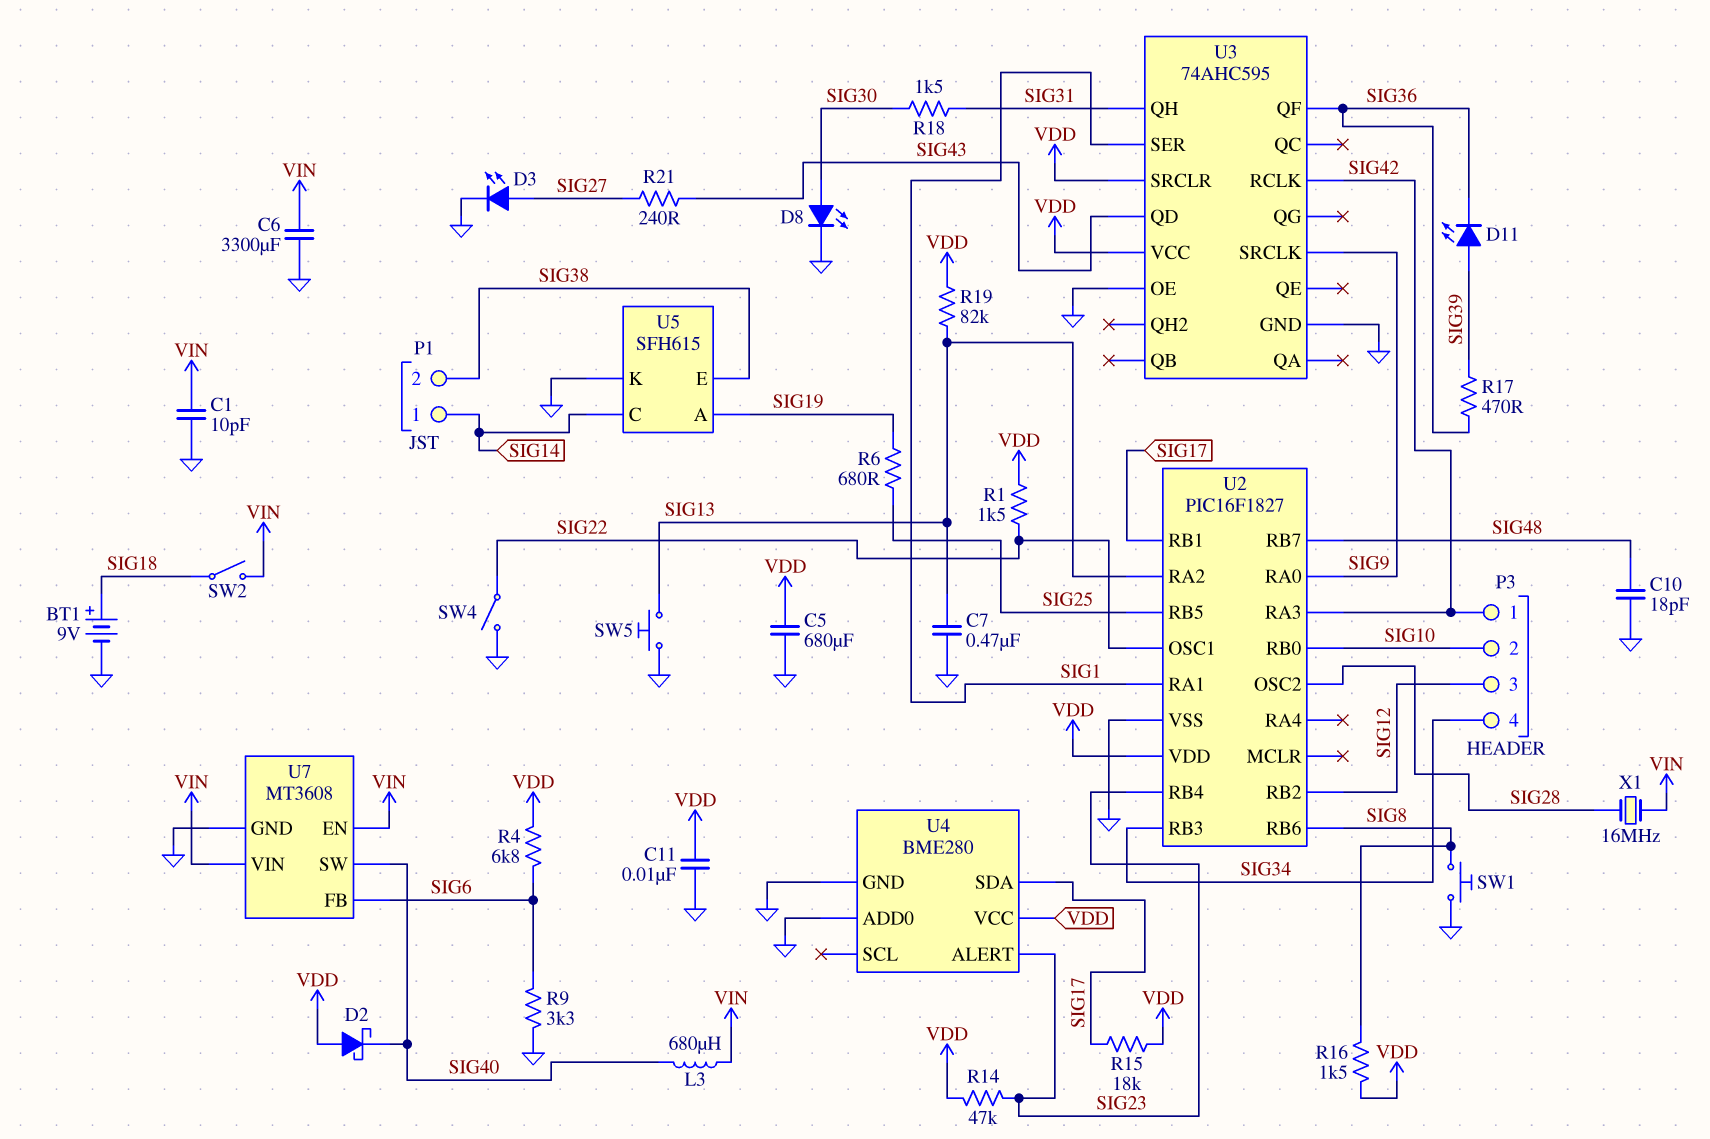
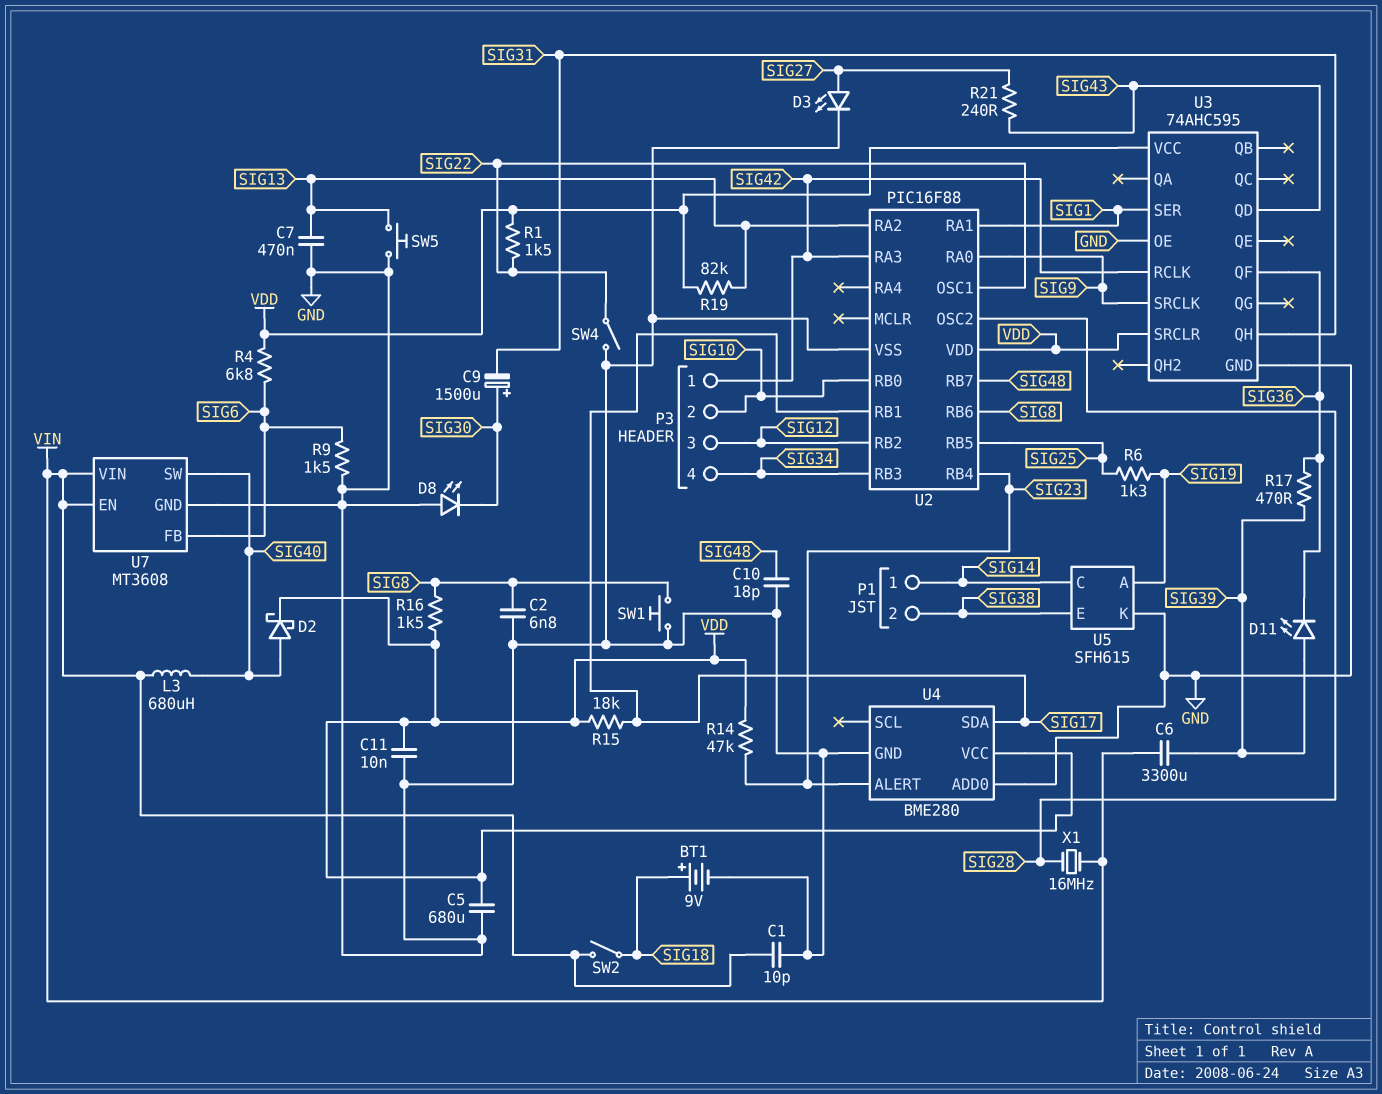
C2: none -> 6.8nF (GND, SIG8)
C6: 3300uF (GND, VIN) -> 3300uF (SIG39, VIN)
C9: none -> 1500uF (plus SIG30, minus SIG31)
D2: schottky (A VDD, K SIG40) -> schottky (A SIG40, K VDD)
D8: LED (A SIG30, K GND) -> LED (A GND, K SIG30)
R6: 680 (SIG19, SIG25) -> 1.3k (SIG19, SIG25)
R9: 3.3k (GND, SIG6) -> 1.5k (GND, SIG6)
R18: 1.5k (SIG30, SIG31) -> none
U2: PIC16F1827 -> PIC16F88

